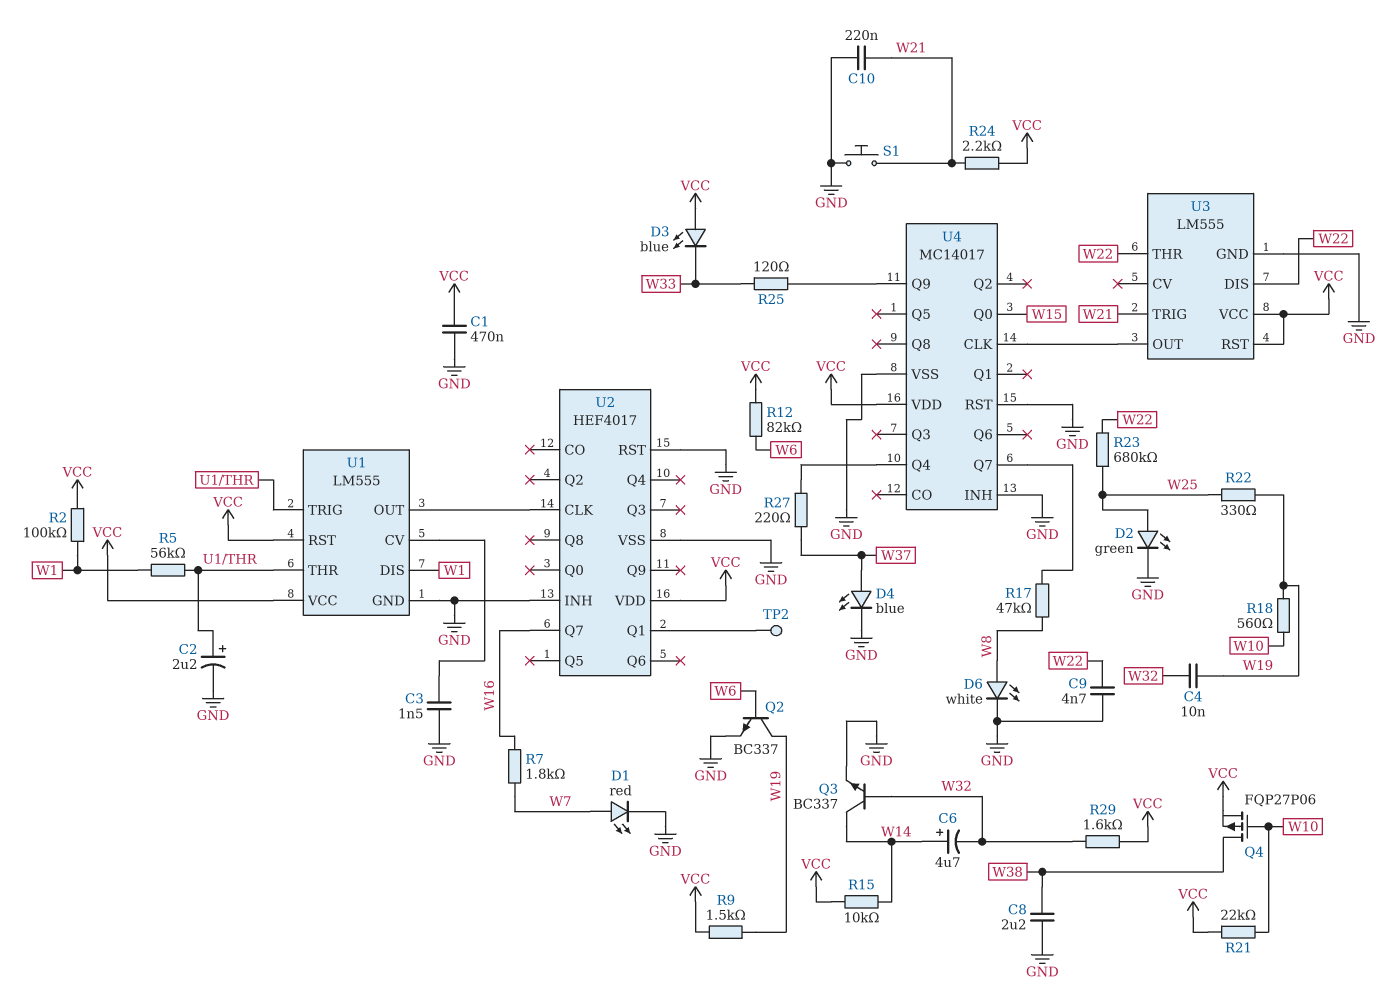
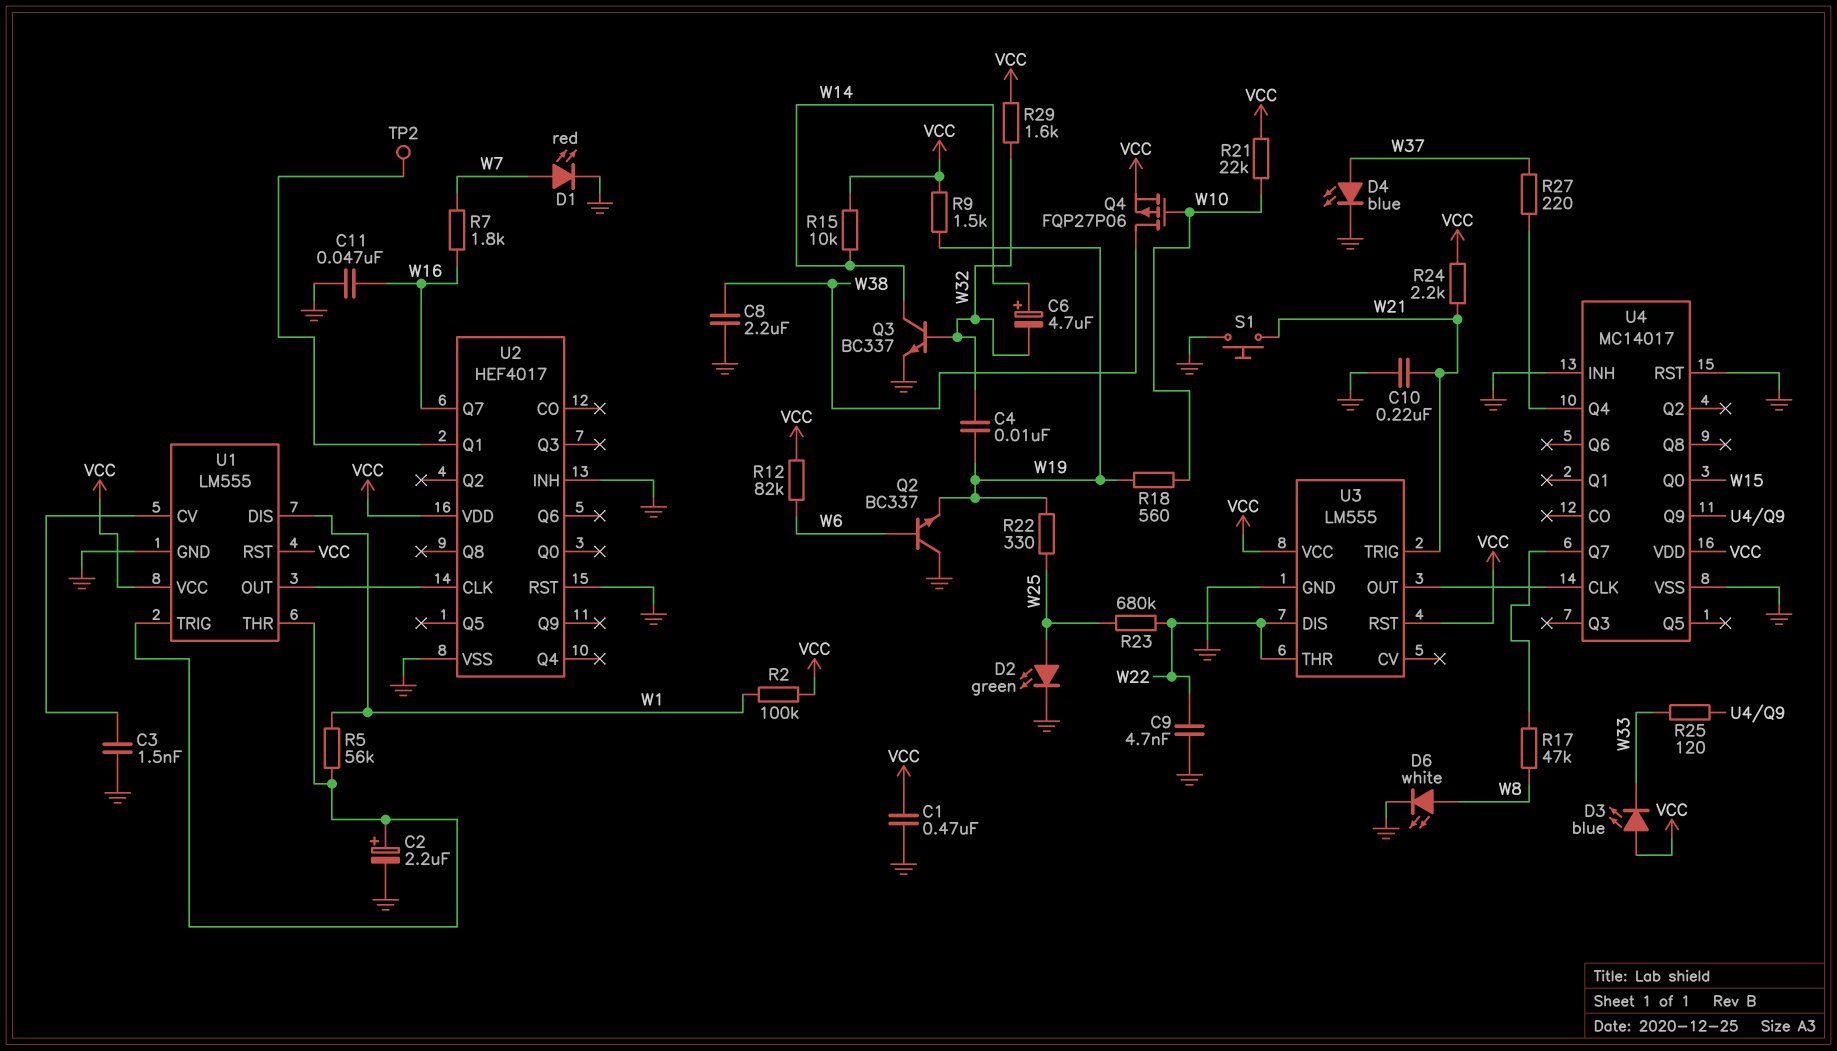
C11: none -> 47nF (GND, W16)
Q2: NPN BC337 (B W6, C W19, E GND) -> NPN BC337 (B W6, C GND, E W19)

